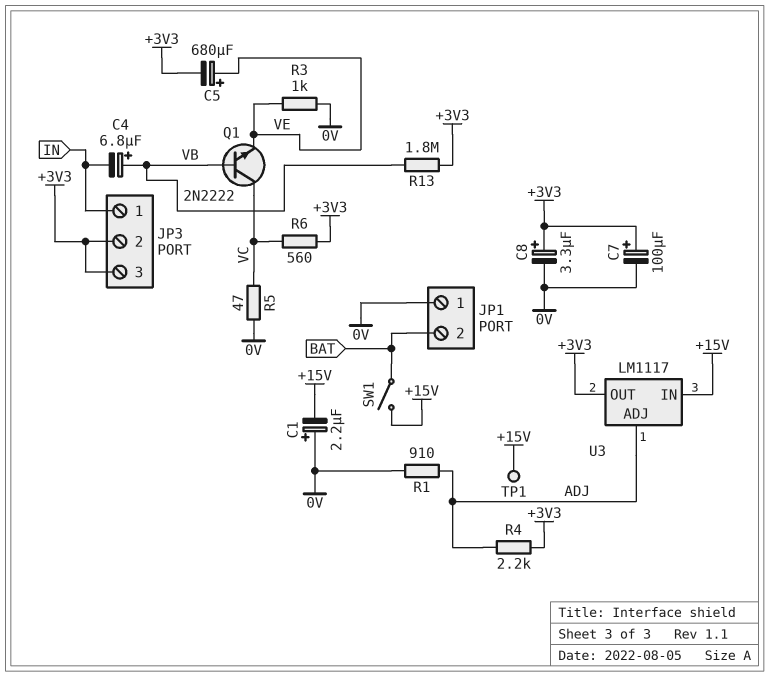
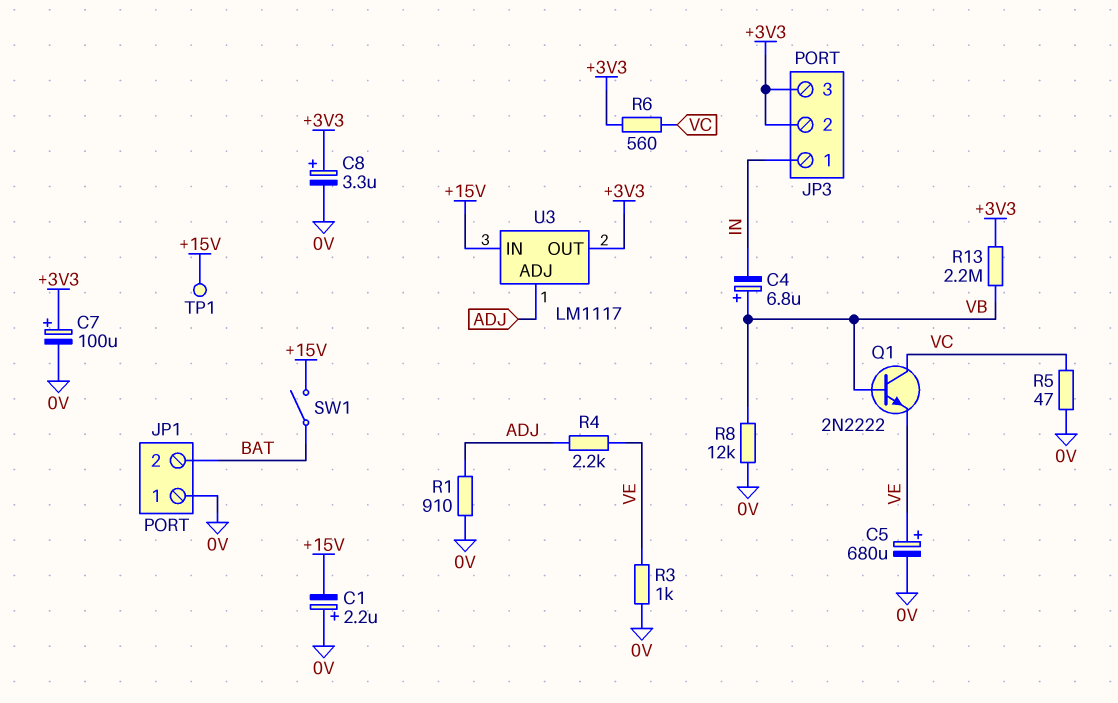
C5: 680uF (plus VE, minus +3V3) -> 680uF (plus VE, minus 0V)
R4: 2.2k (+3V3, ADJ) -> 2.2k (ADJ, VE)
R8: none -> 12k (0V, VB)
R13: 1.8M (+3V3, VB) -> 2.2M (+3V3, VB)

